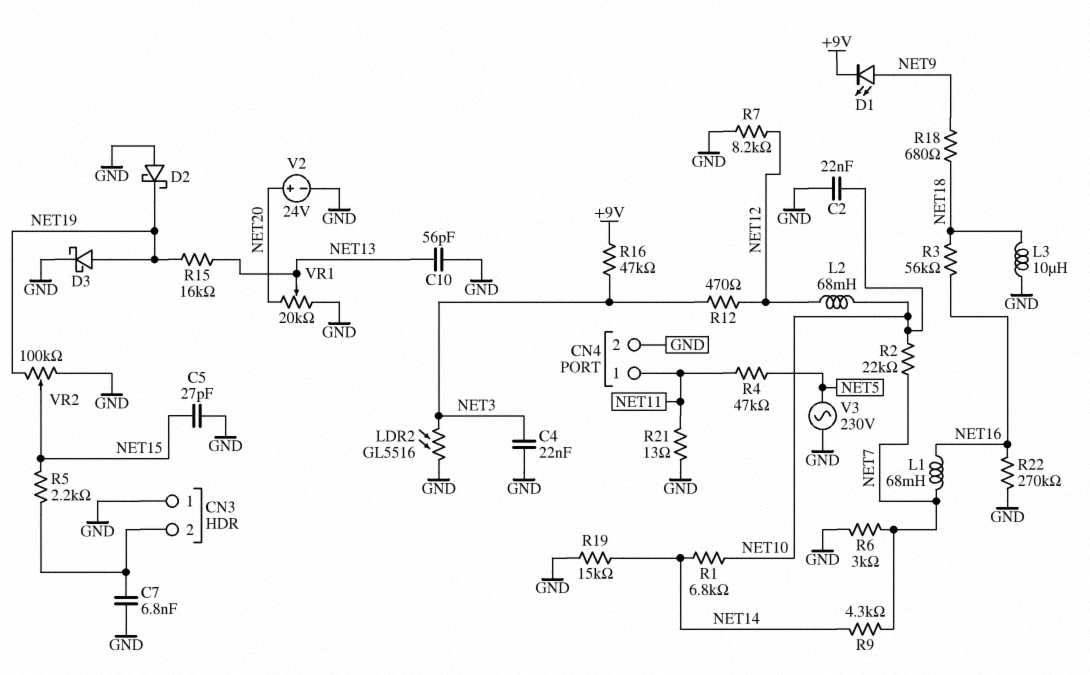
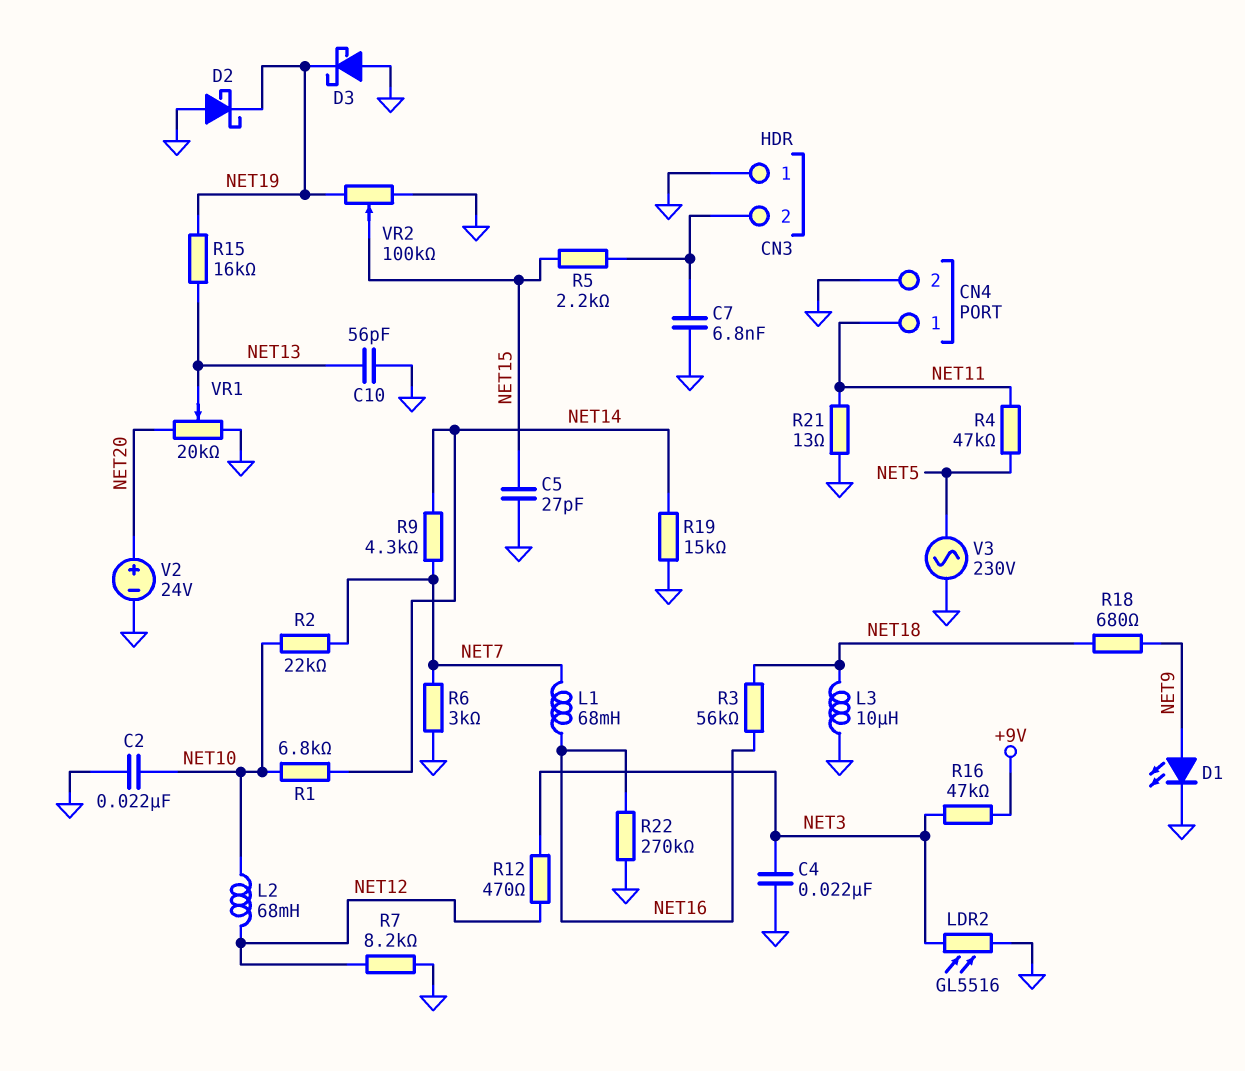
D1: LED (A NET9, K +9V) -> LED (A NET9, K GND)
D3: schottky (A NET19, K GND) -> schottky (A GND, K NET19)

